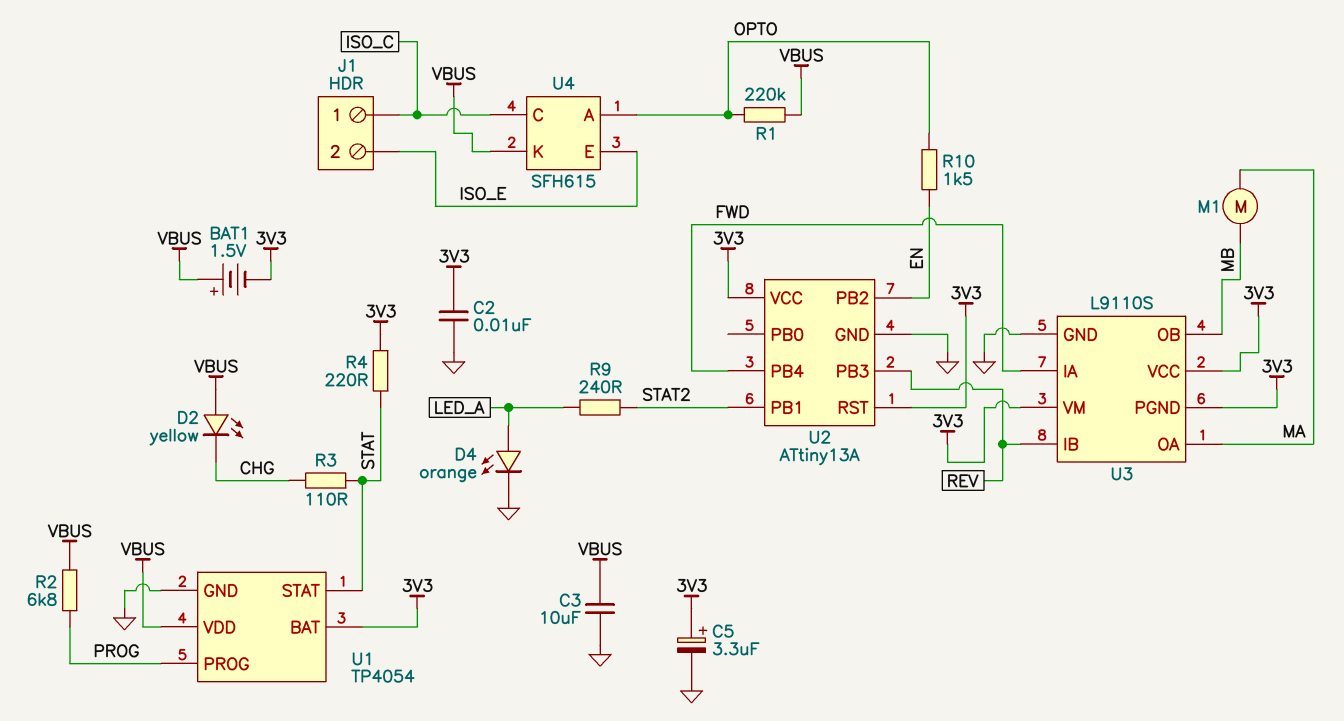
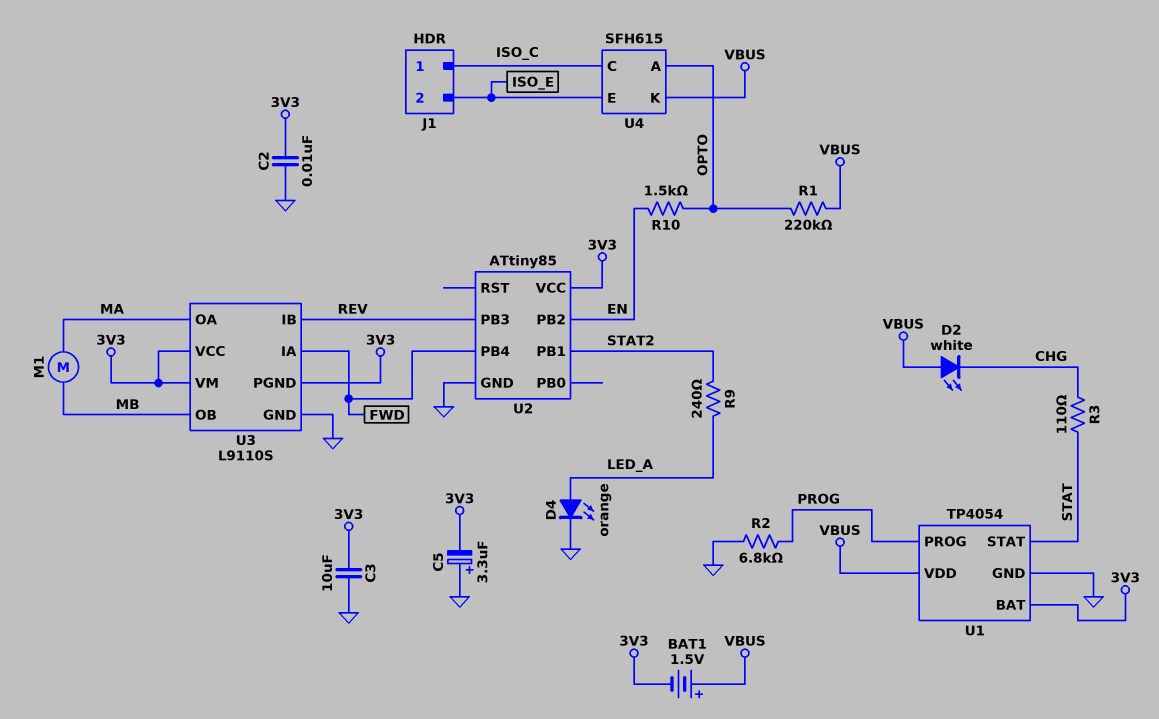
C3: 10uF (GND, VBUS) -> 10uF (3V3, GND)
C5: 3.3uF (plus 3V3, minus GND) -> 3.3uF (plus GND, minus 3V3)
D2: LED yellow (A VBUS, K CHG) -> LED white (A VBUS, K CHG)
R2: 6.8k (PROG, VBUS) -> 6.8k (GND, PROG)
R4: 220 (3V3, STAT) -> none
U2: ATtiny13A -> ATtiny85
U2 pin RST: 3V3 -> none

